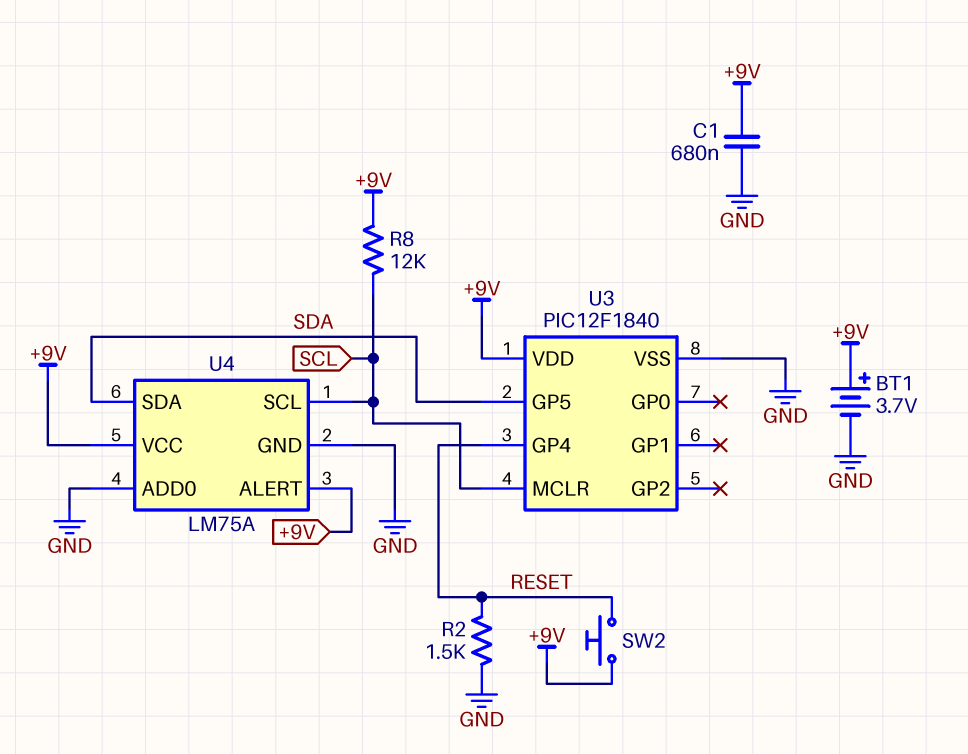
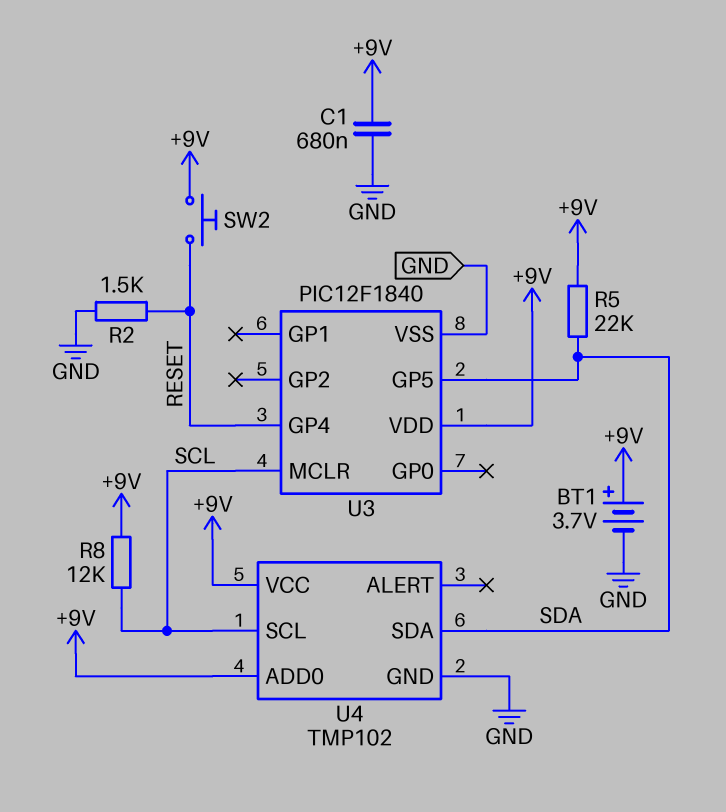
R5: none -> 22k (+9V, SDA)
U4: LM75A -> TMP102
U4 pin ADD0: GND -> +9V
U4 pin ALERT: +9V -> none

